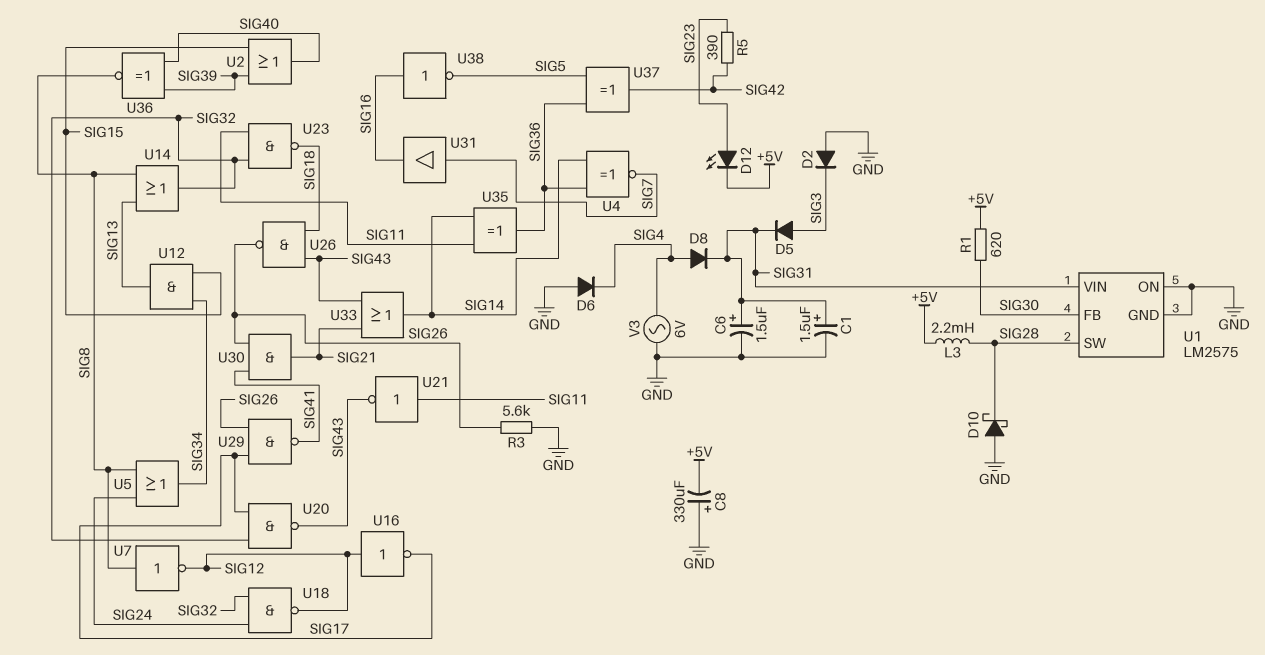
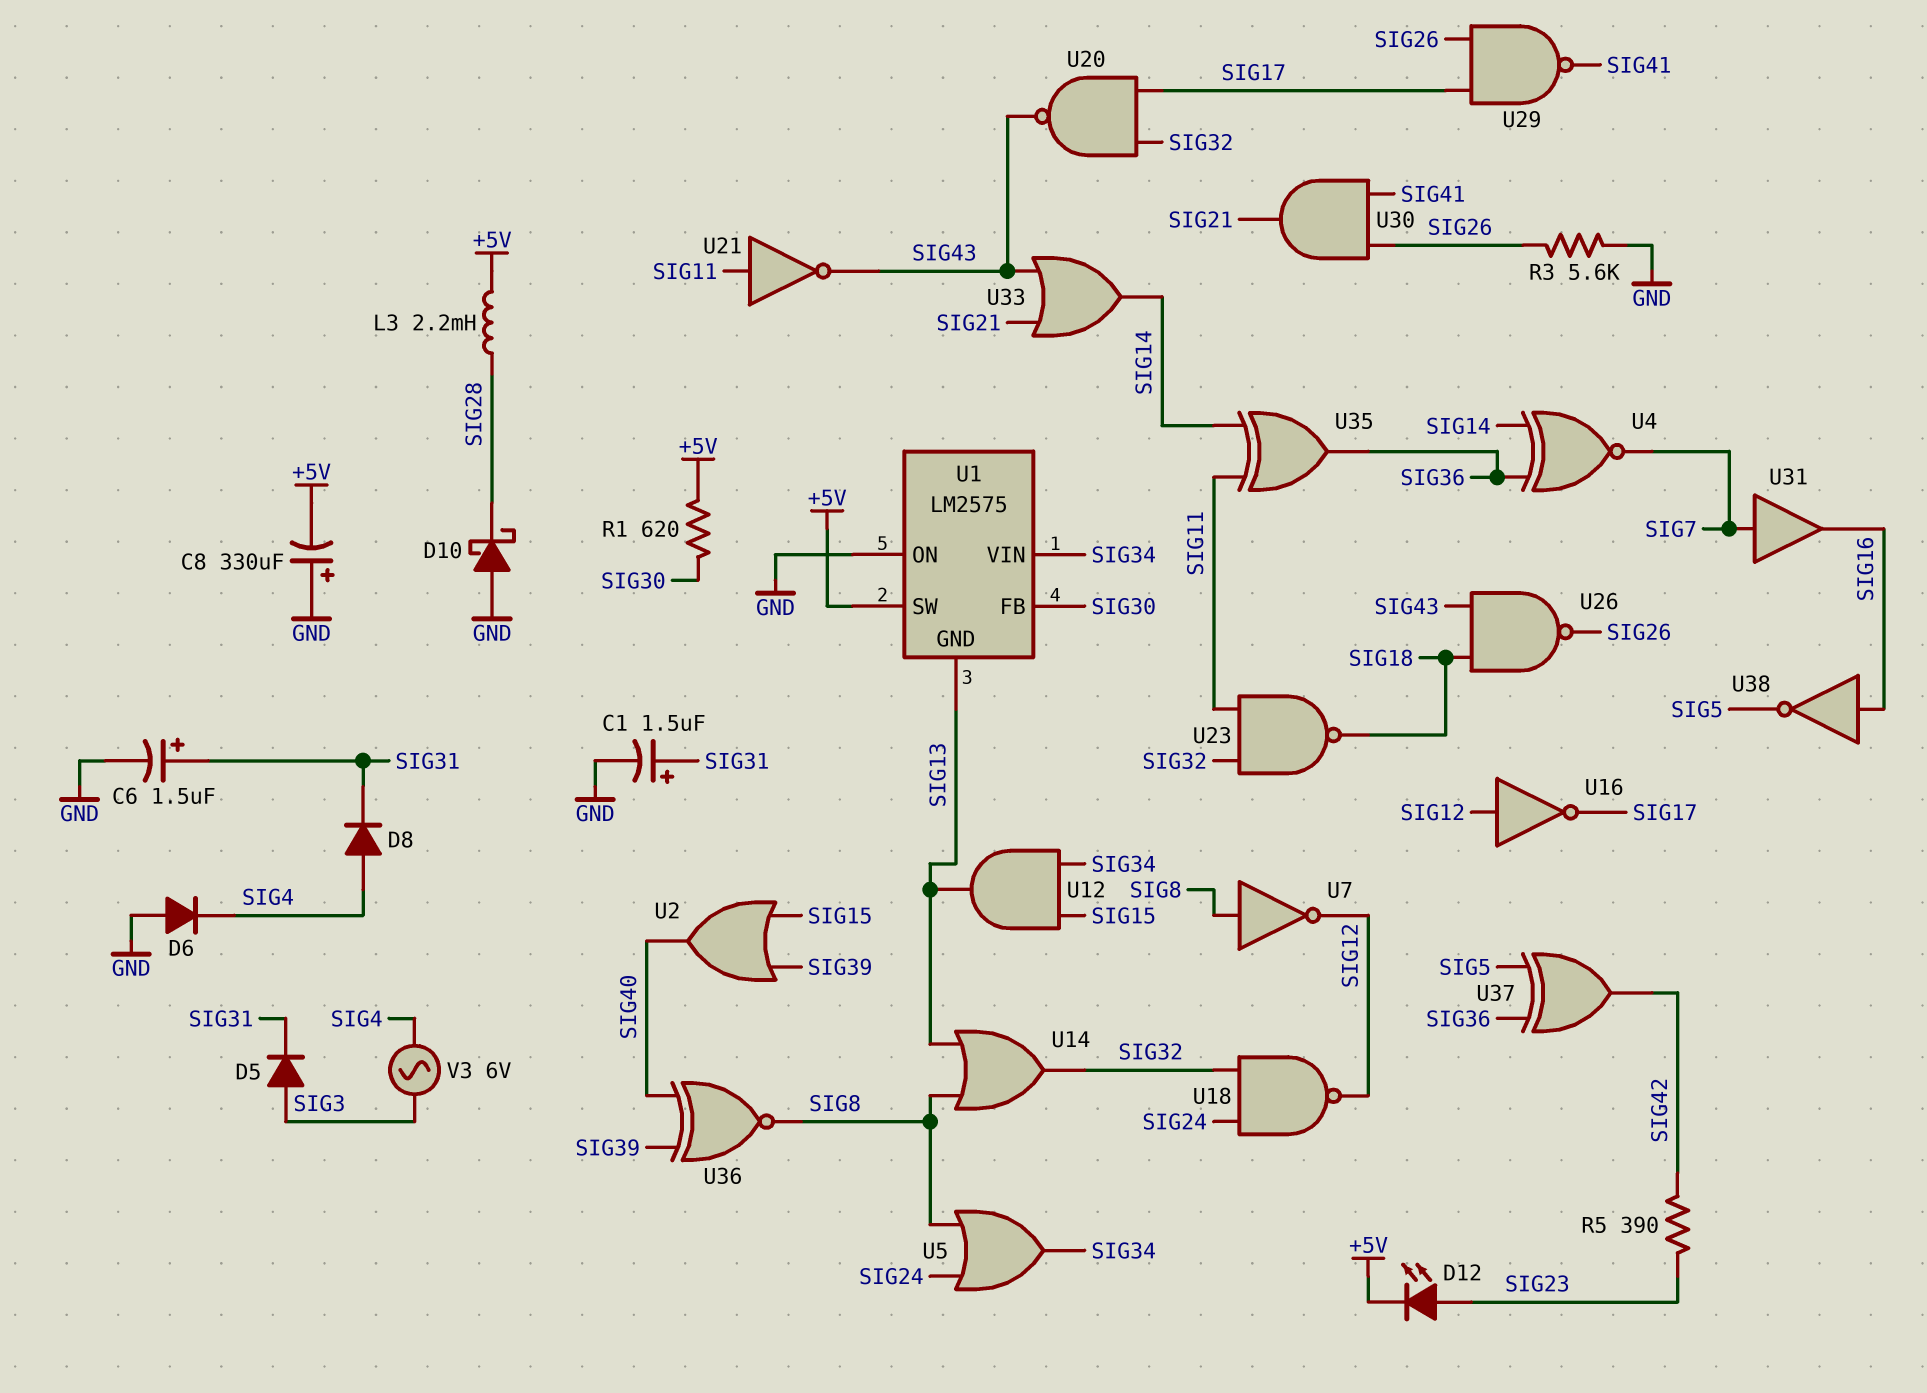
D2: diode (A GND, K SIG3) -> none
U1 pin GND: GND -> SIG13
U1 pin SW: SIG28 -> +5V
U1 pin VIN: SIG31 -> SIG34
V3: AC 6V (GND, SIG4) -> AC 6V (SIG3, SIG4)

